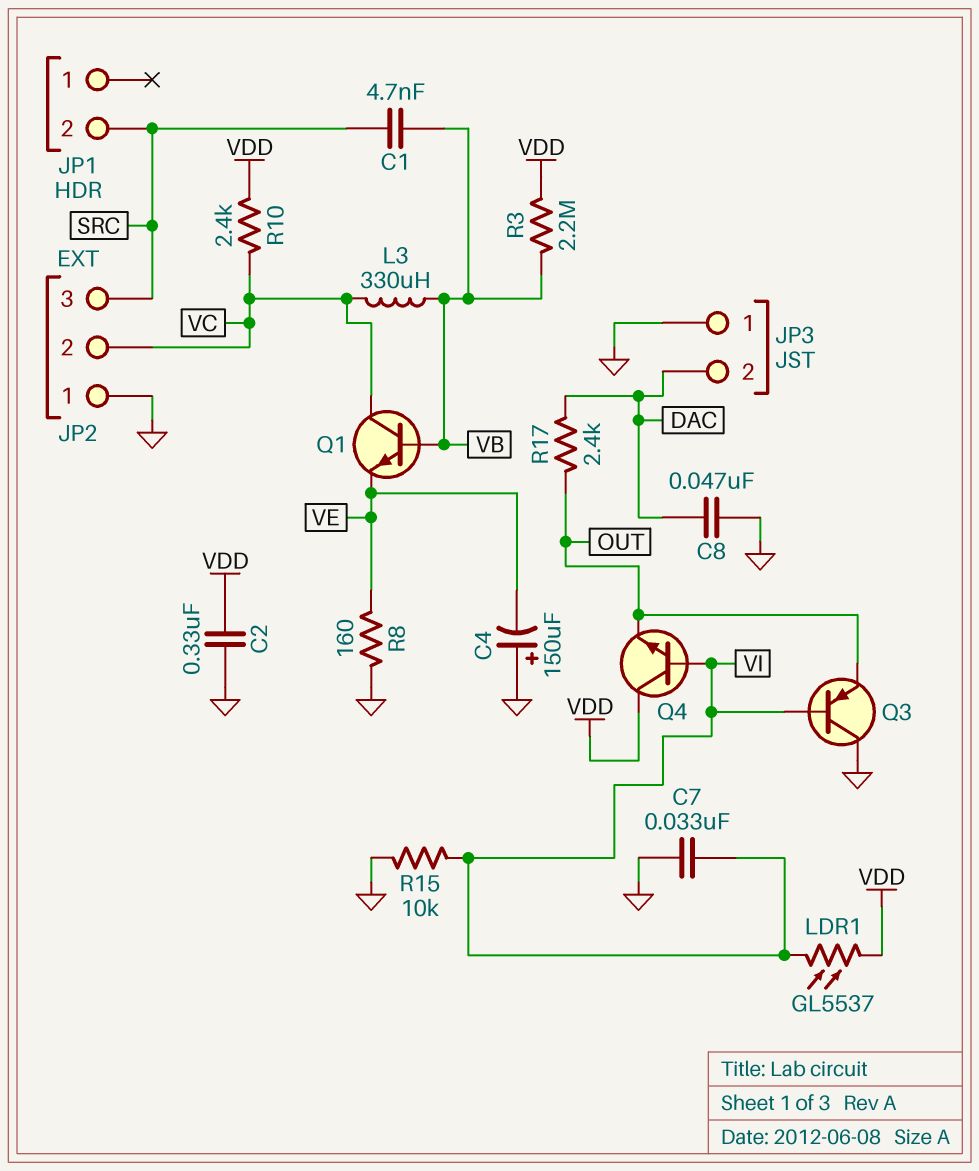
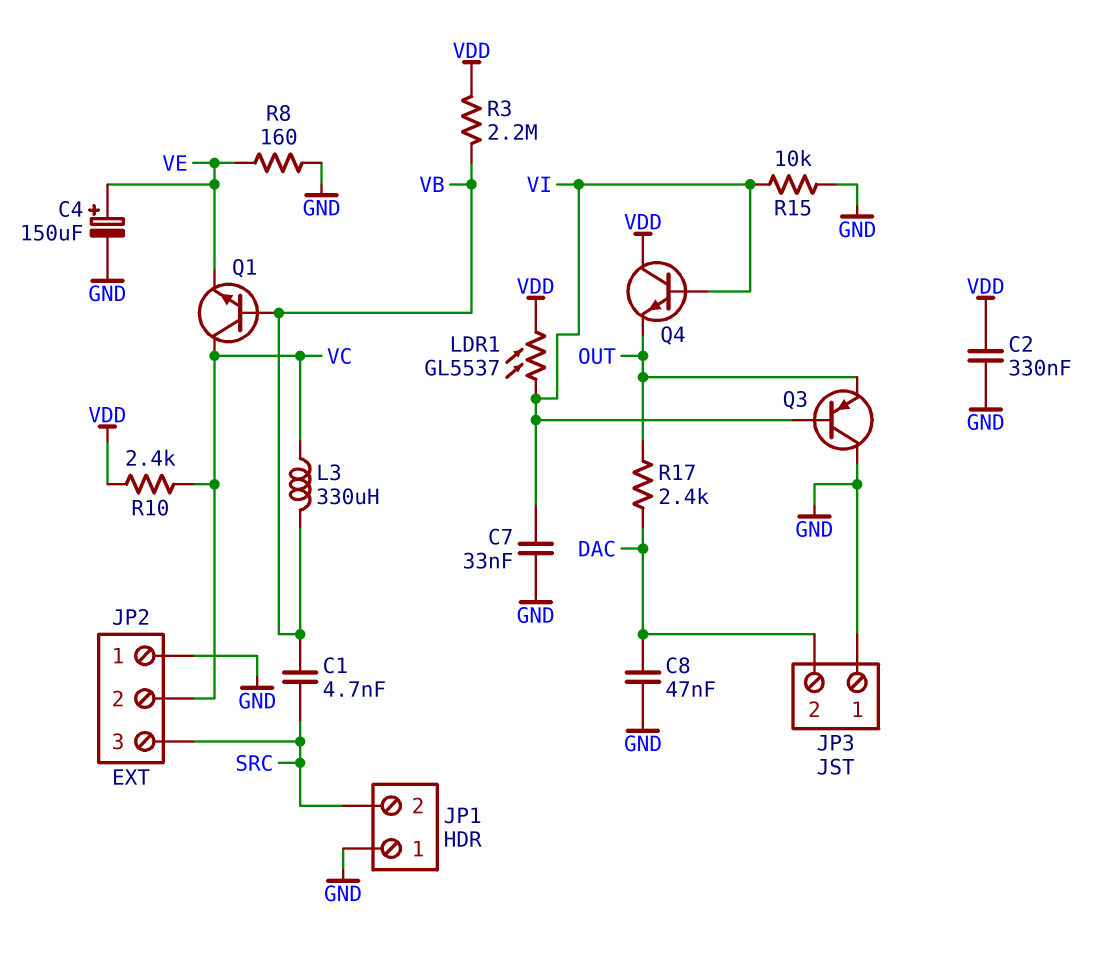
C4: 150uF (plus GND, minus VE) -> 150uF (plus VE, minus GND)
JP1 pin 1: none -> GND

